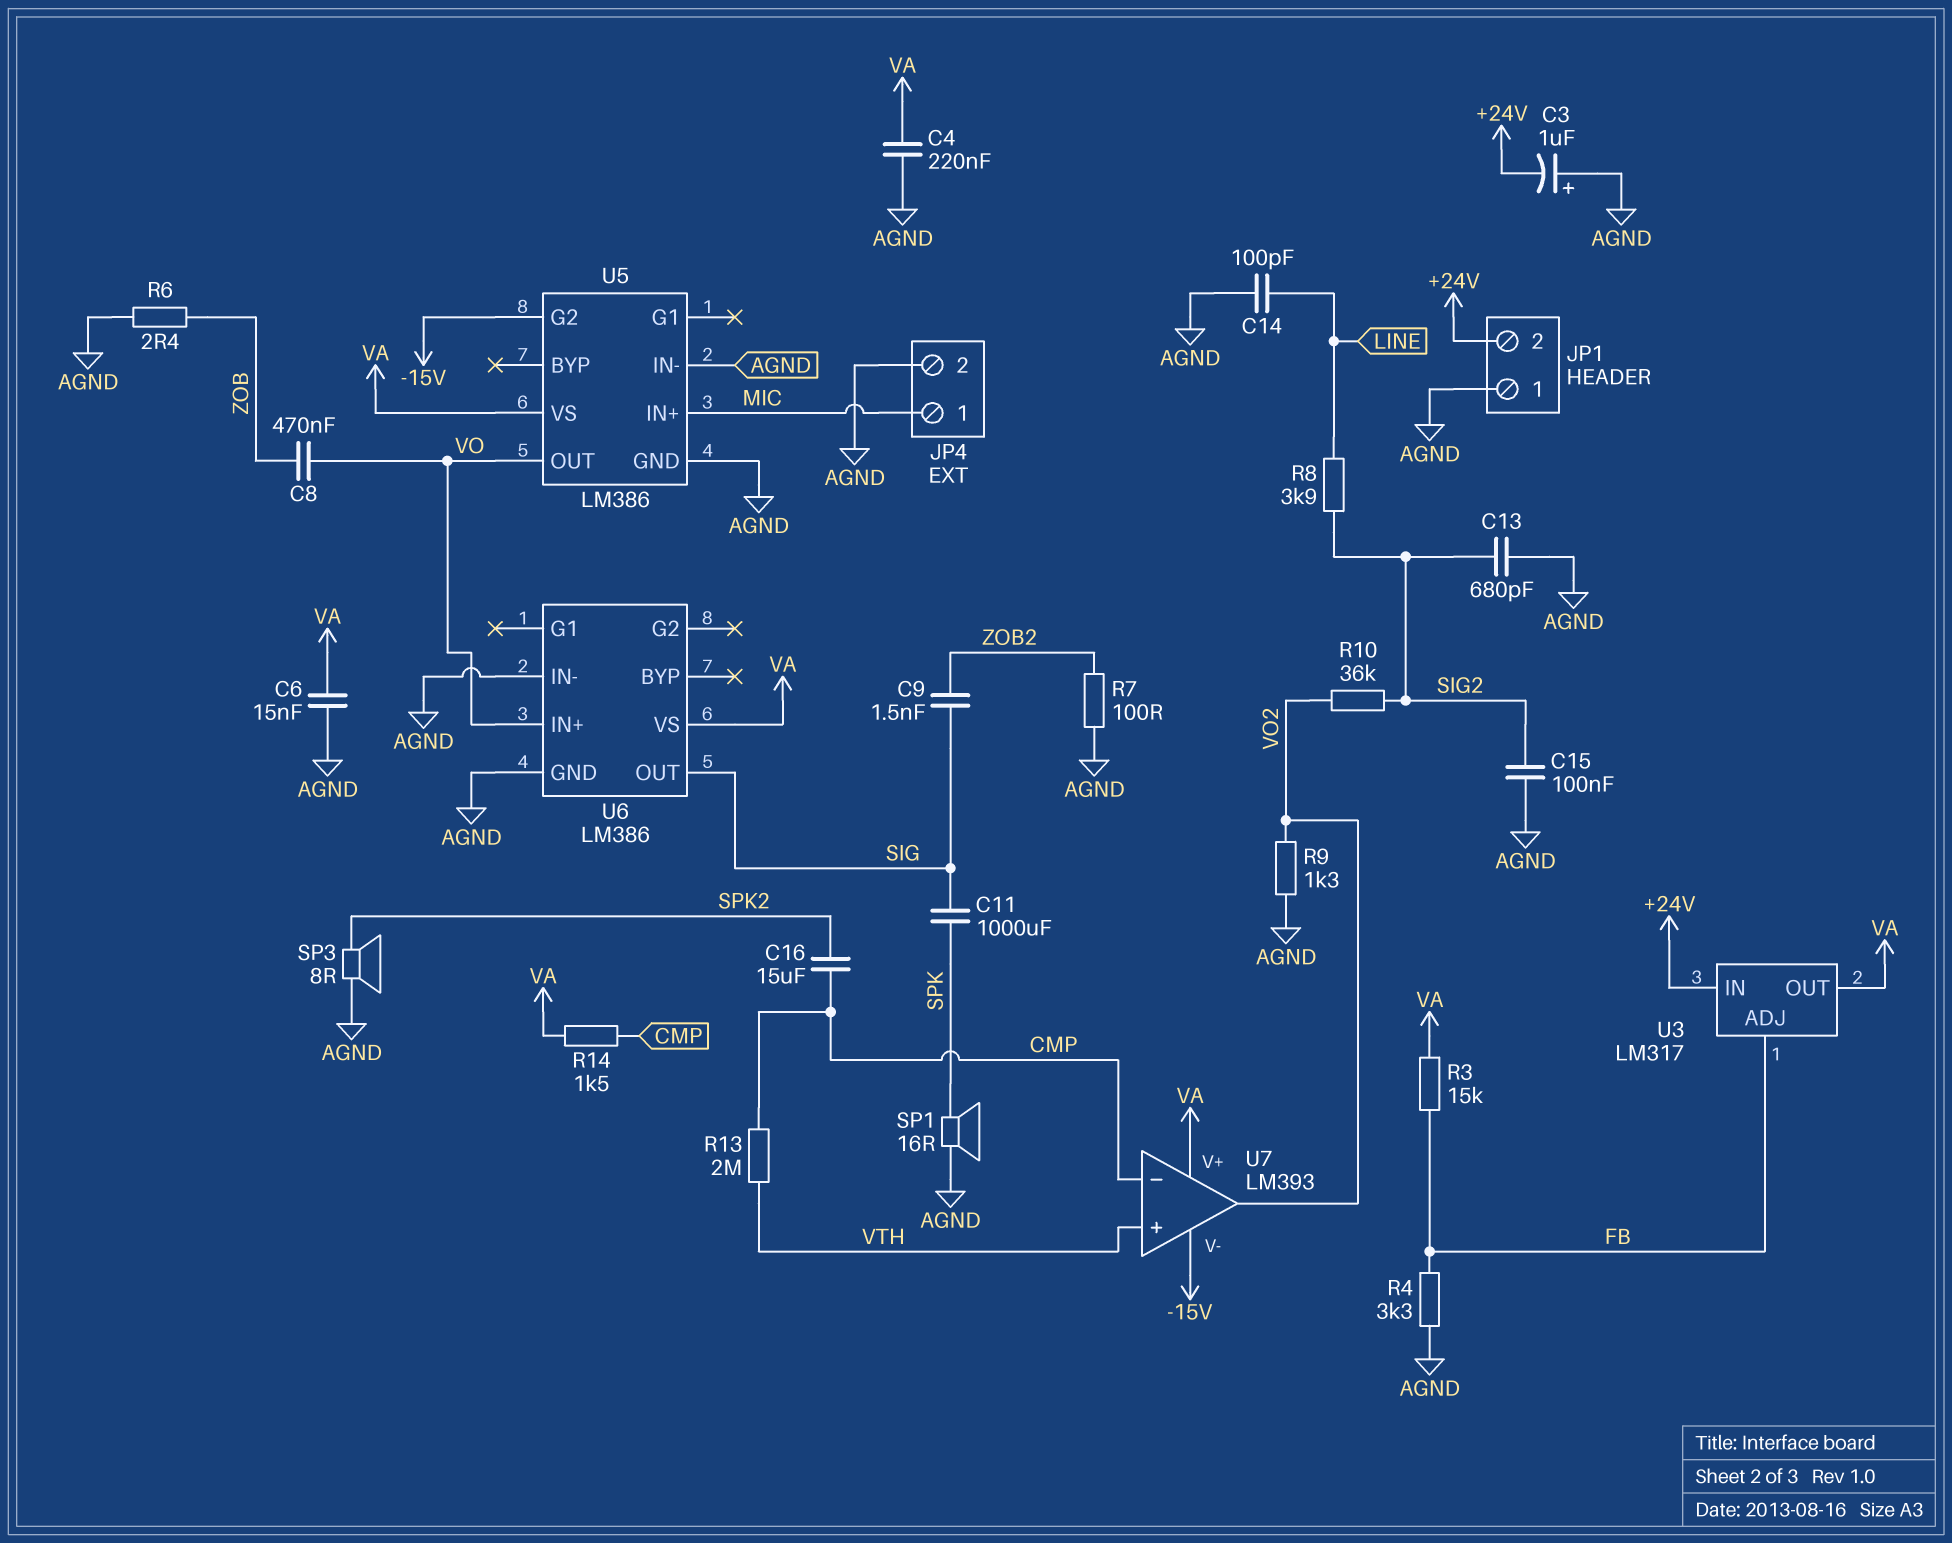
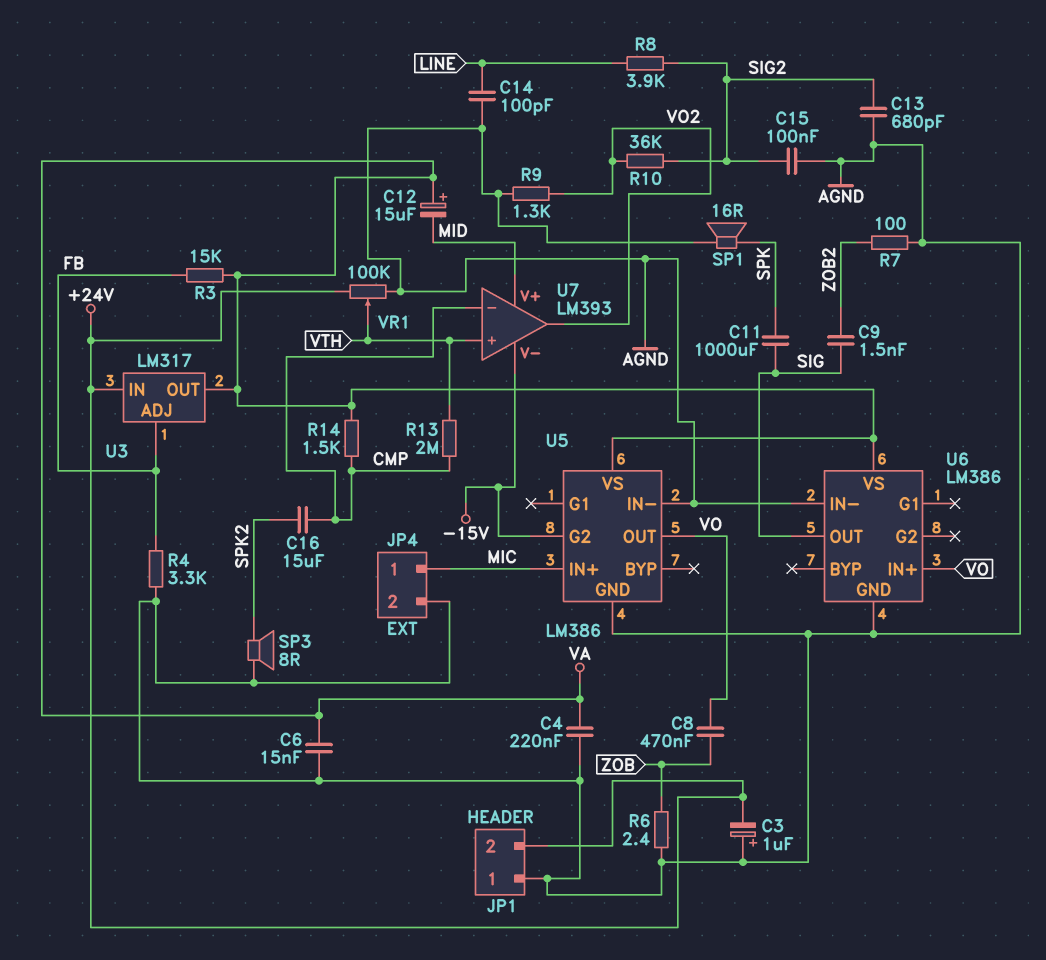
C12: none -> 15uF (plus VA, minus MID)
U7 pin V+: VA -> MID
VR1: none -> 100k (+24V, AGND, wiper VTH)

